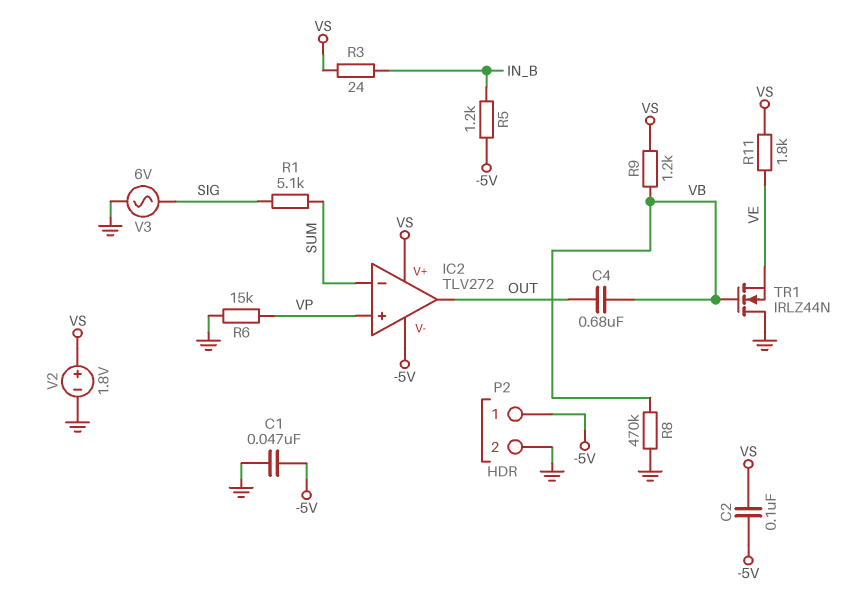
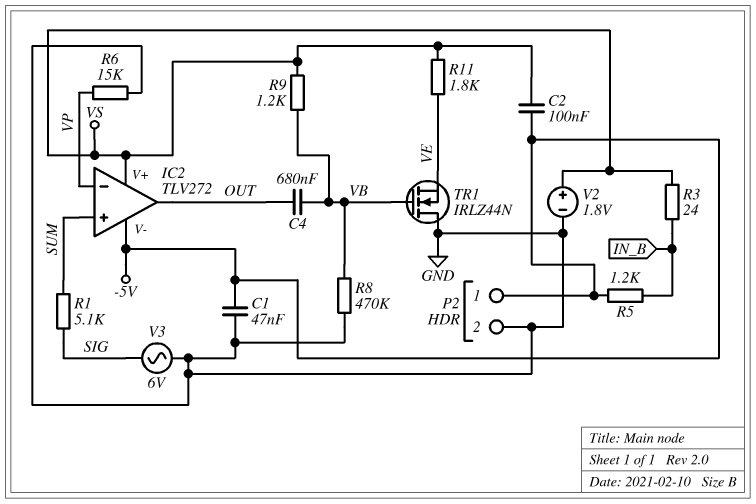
IC2 pin in+: VP -> SUM
IC2 pin in-: SUM -> VP

